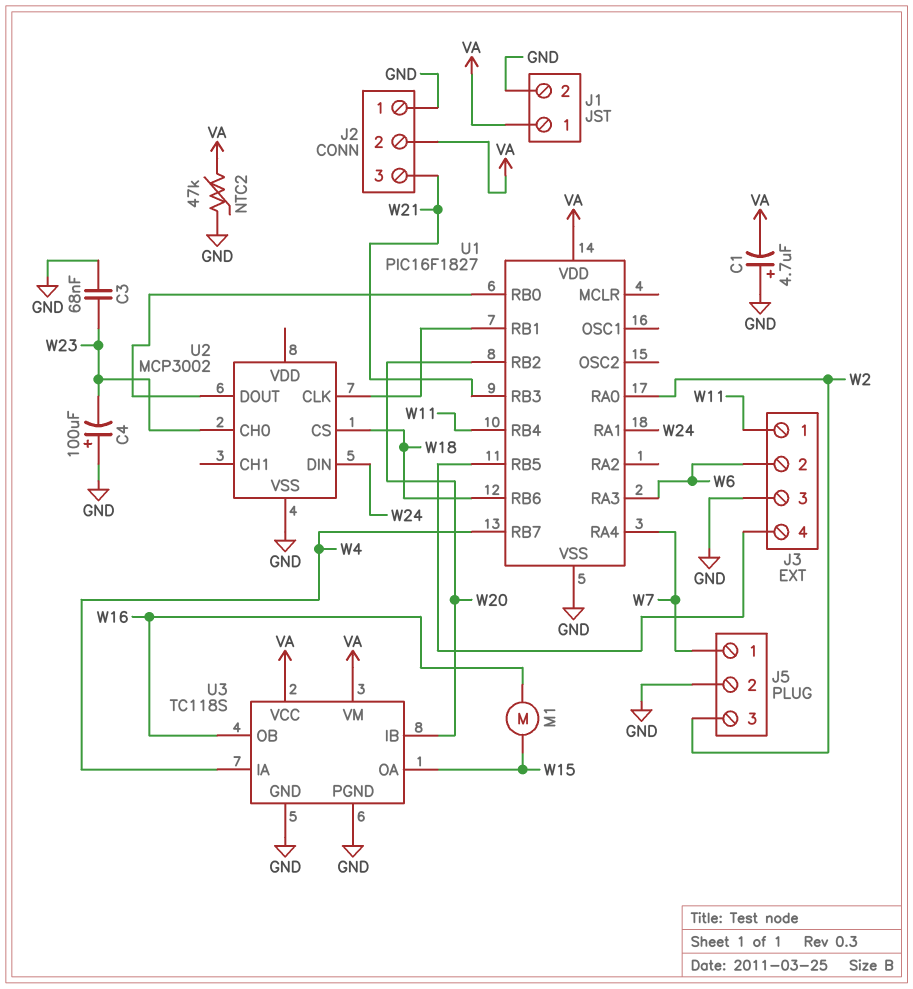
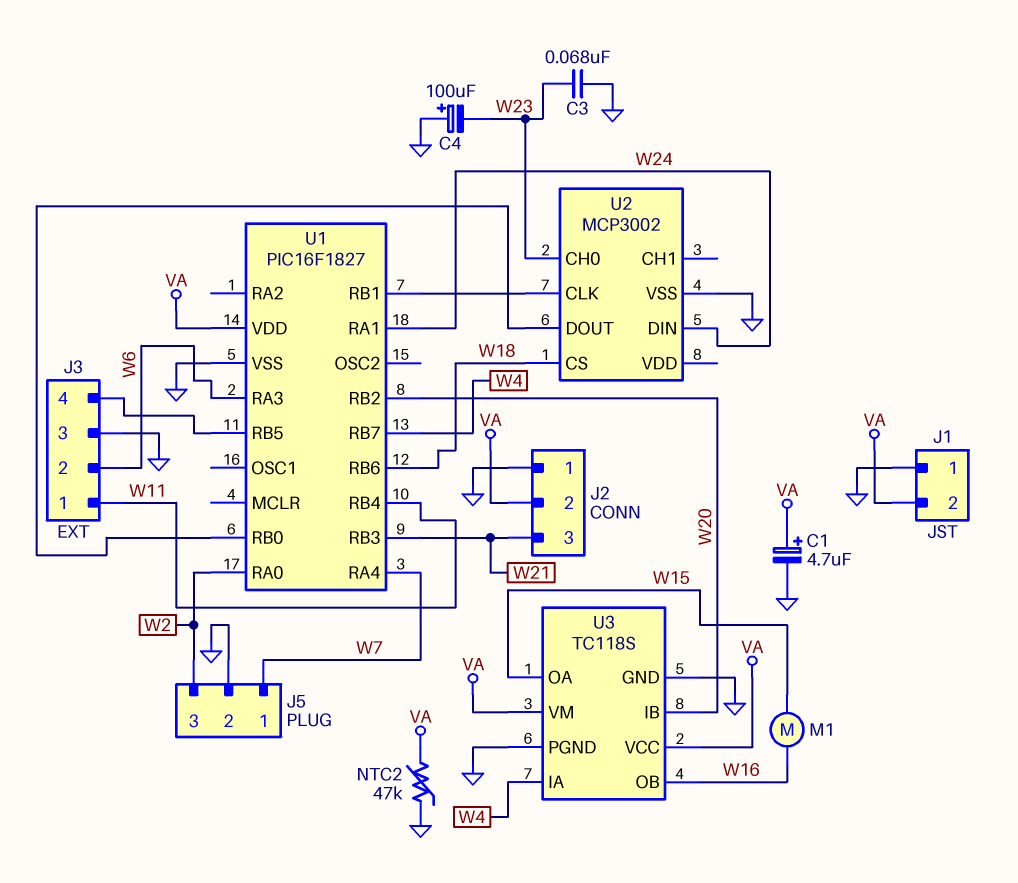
C1: 4.7uF (plus GND, minus VA) -> 4.7uF (plus VA, minus GND)
J1 pin 1: VA -> GND
J1 pin 2: GND -> VA

